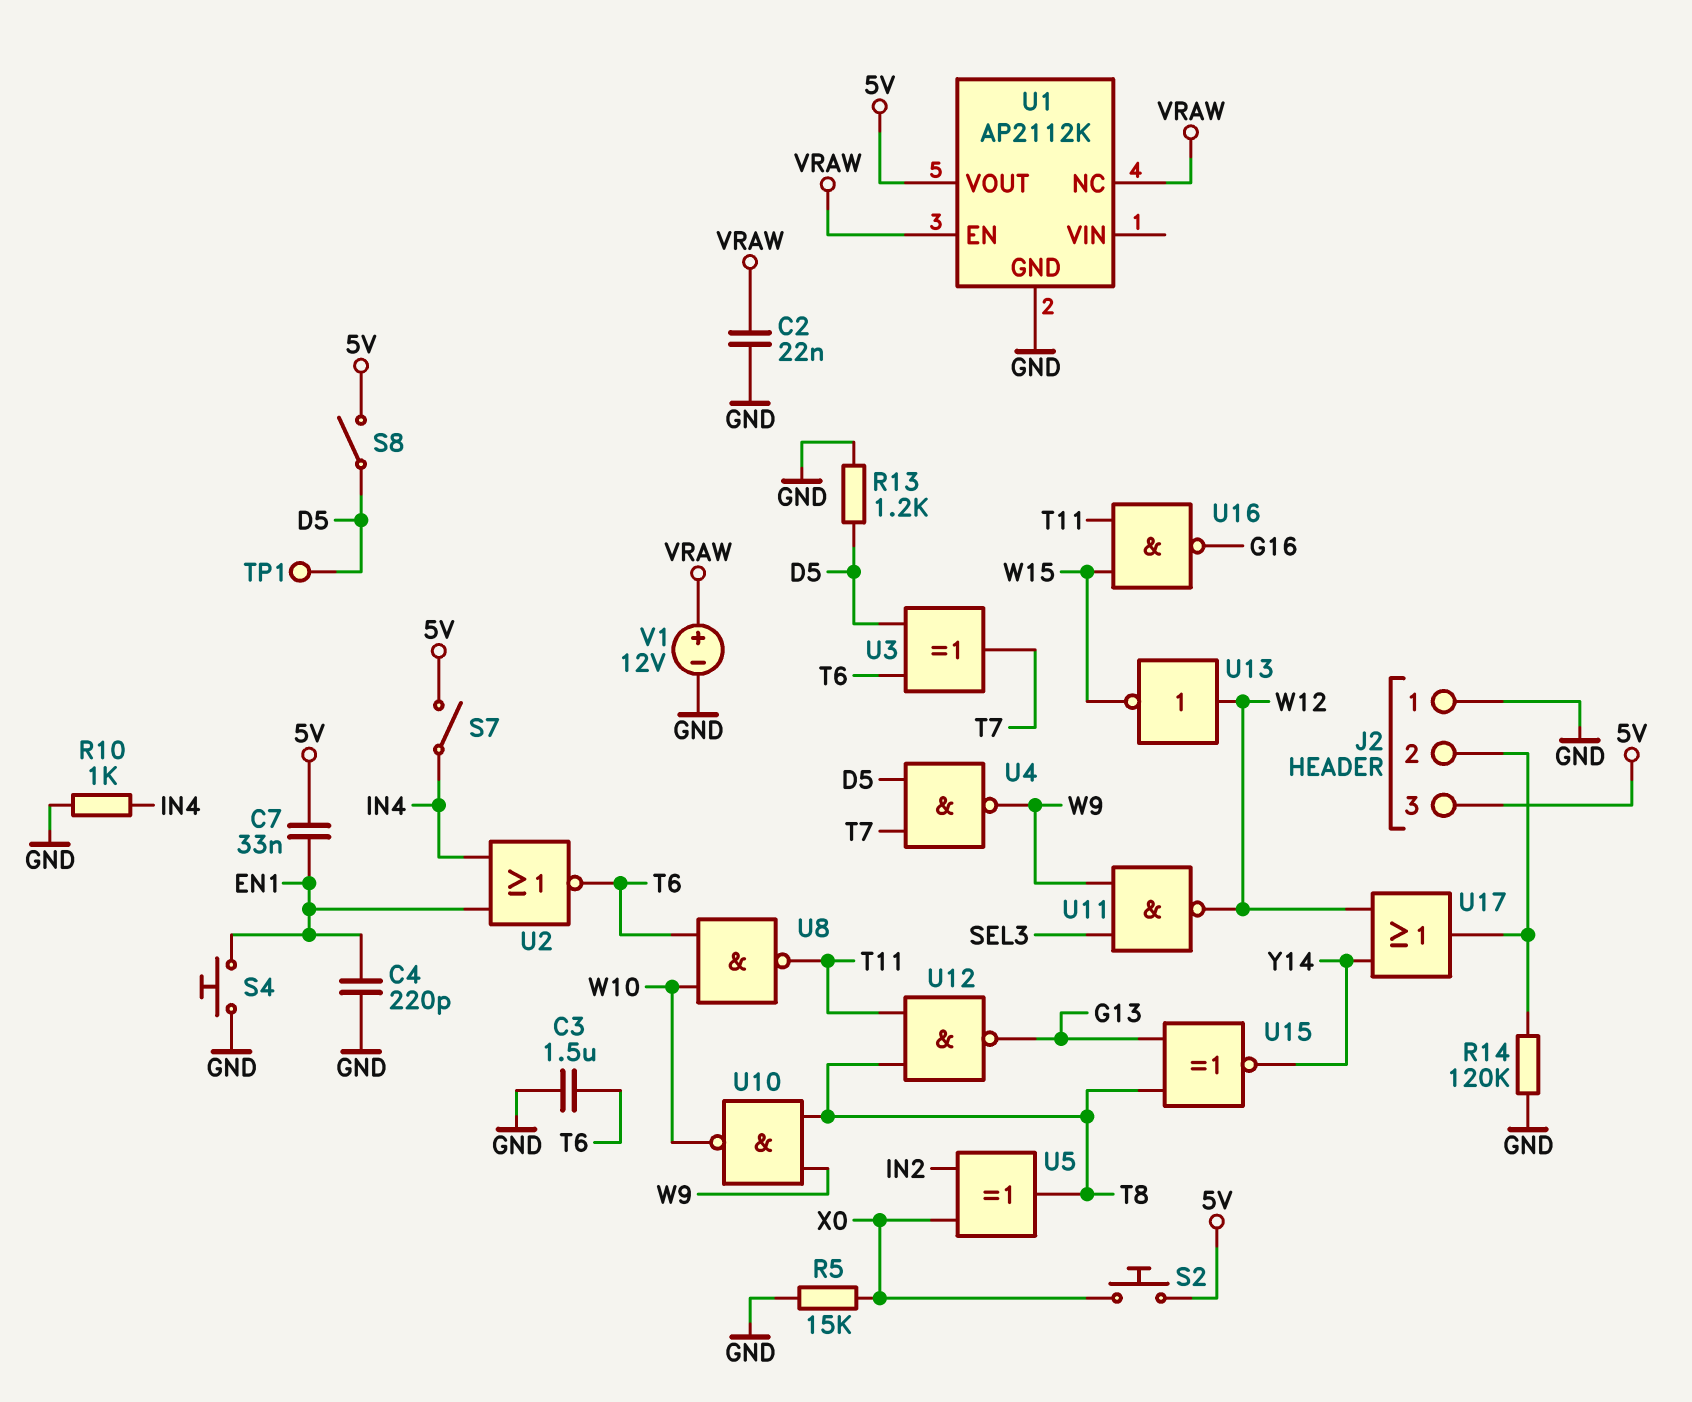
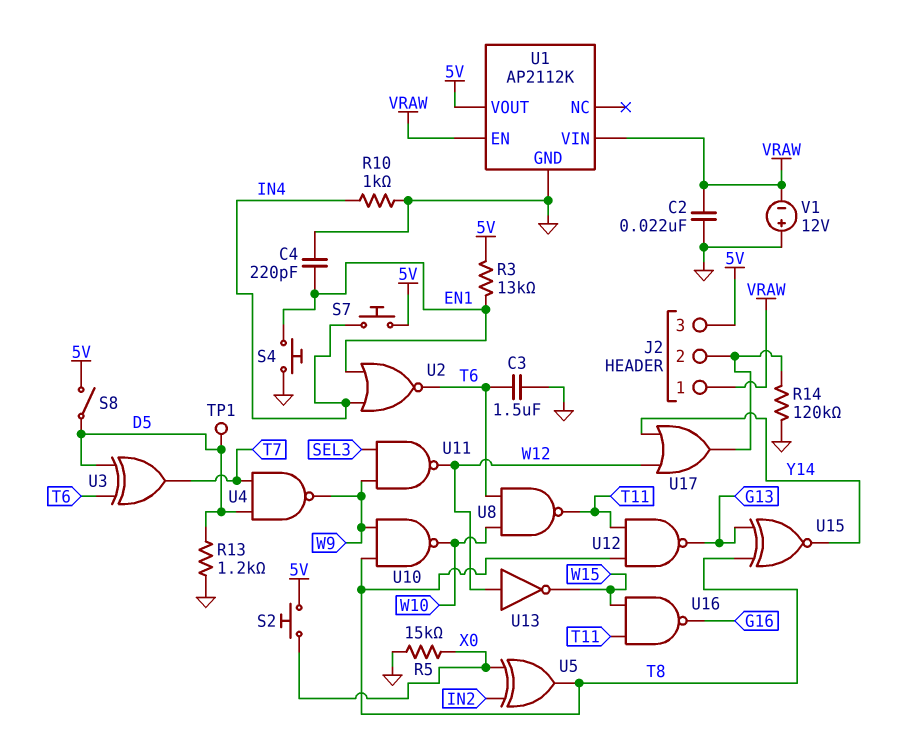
C7: 33nF (5V, EN1) -> none
J2 pin 1: GND -> VRAW
R3: none -> 13k (5V, EN1)
S7: switch (5V, IN4) -> button (5V, IN4)
U1 pin NC: VRAW -> none
U1 pin VIN: none -> VRAW
V1: 12V (plus VRAW, minus GND) -> 12V (plus GND, minus VRAW)

